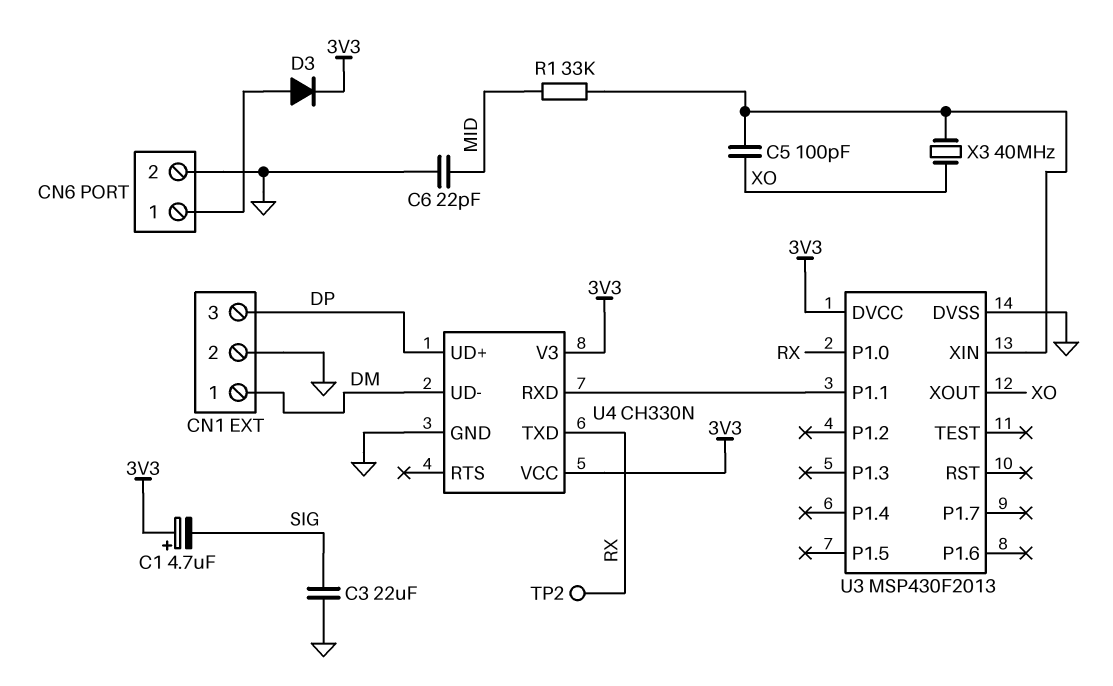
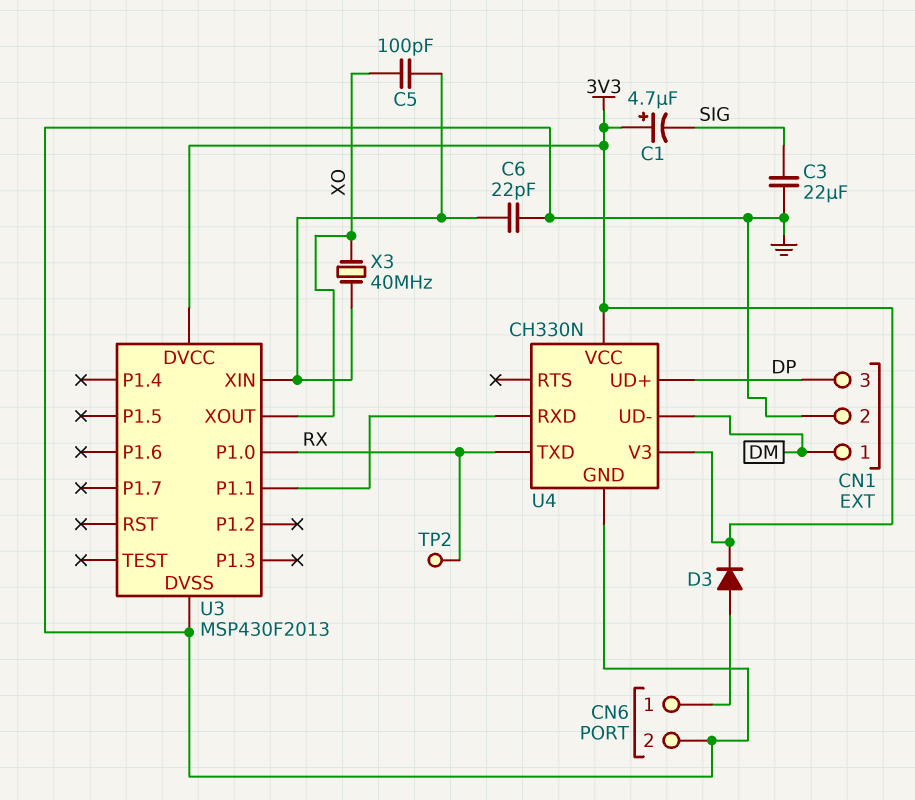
C6: 22pF (GND, MID) -> 22pF (GND, U3/XIN)
R1: 33k (MID, U3/XIN) -> none

